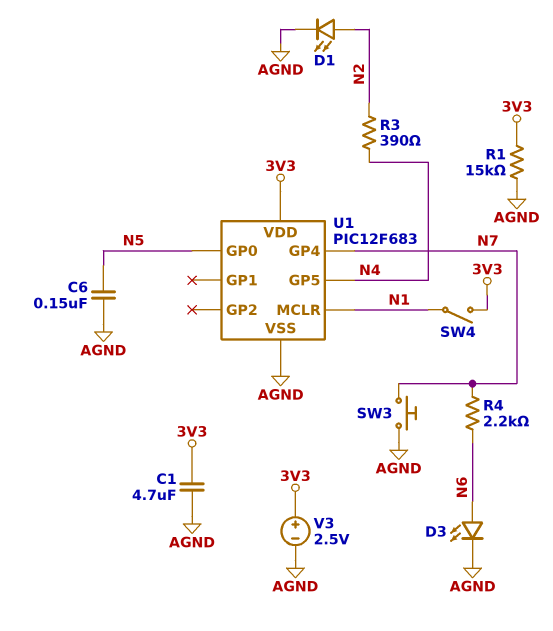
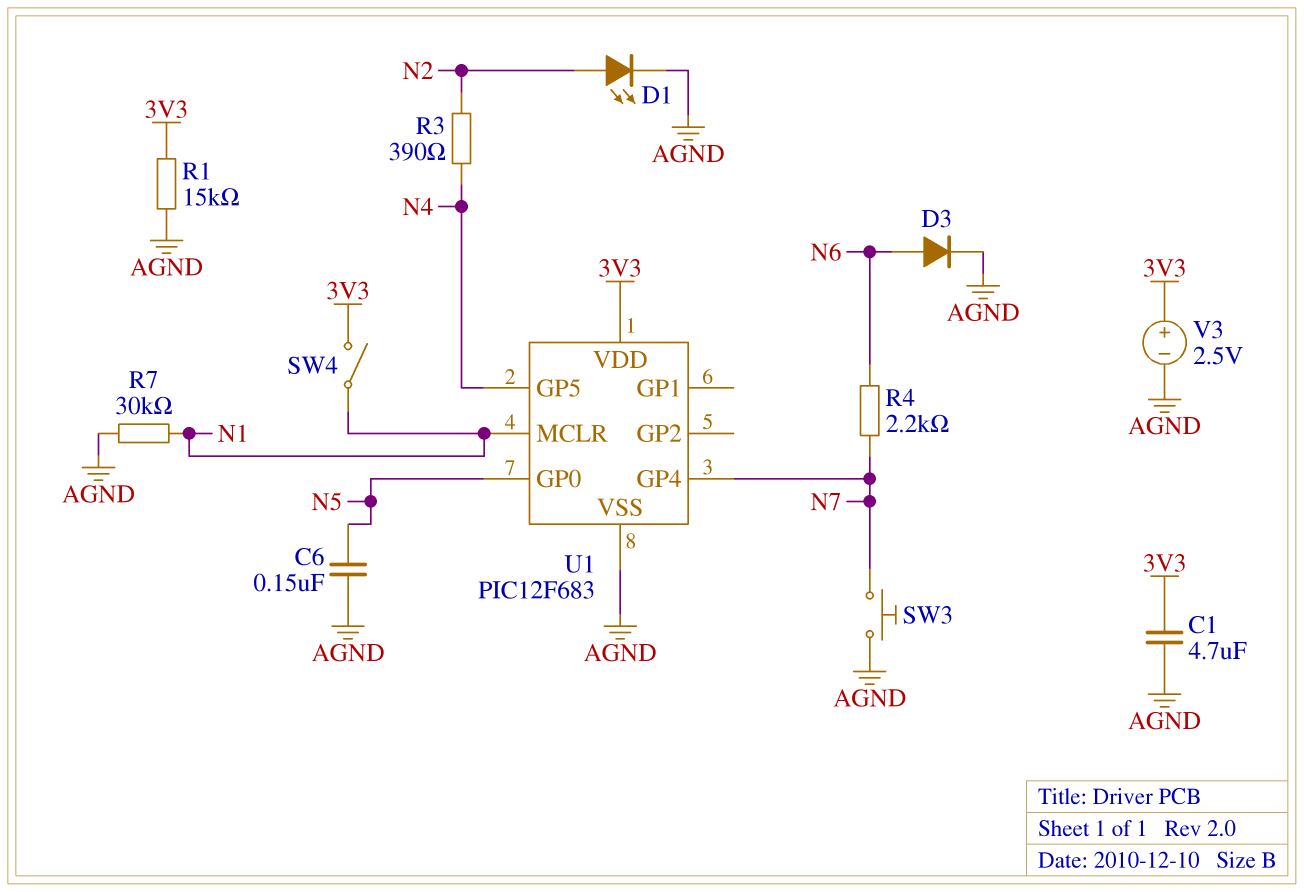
D3: LED (A N6, K AGND) -> diode (A N6, K AGND)
R7: none -> 30k (AGND, N1)

